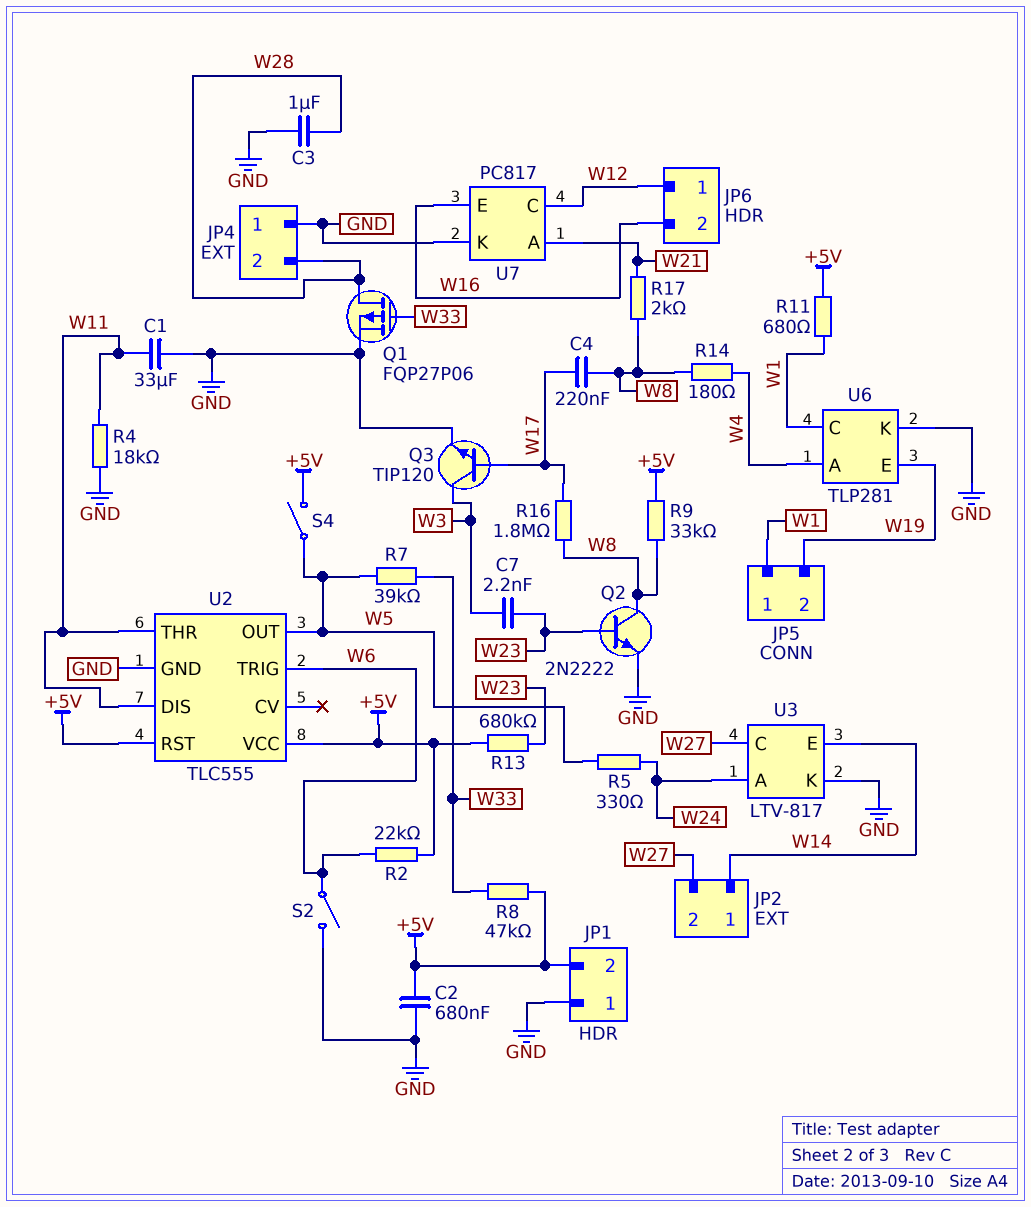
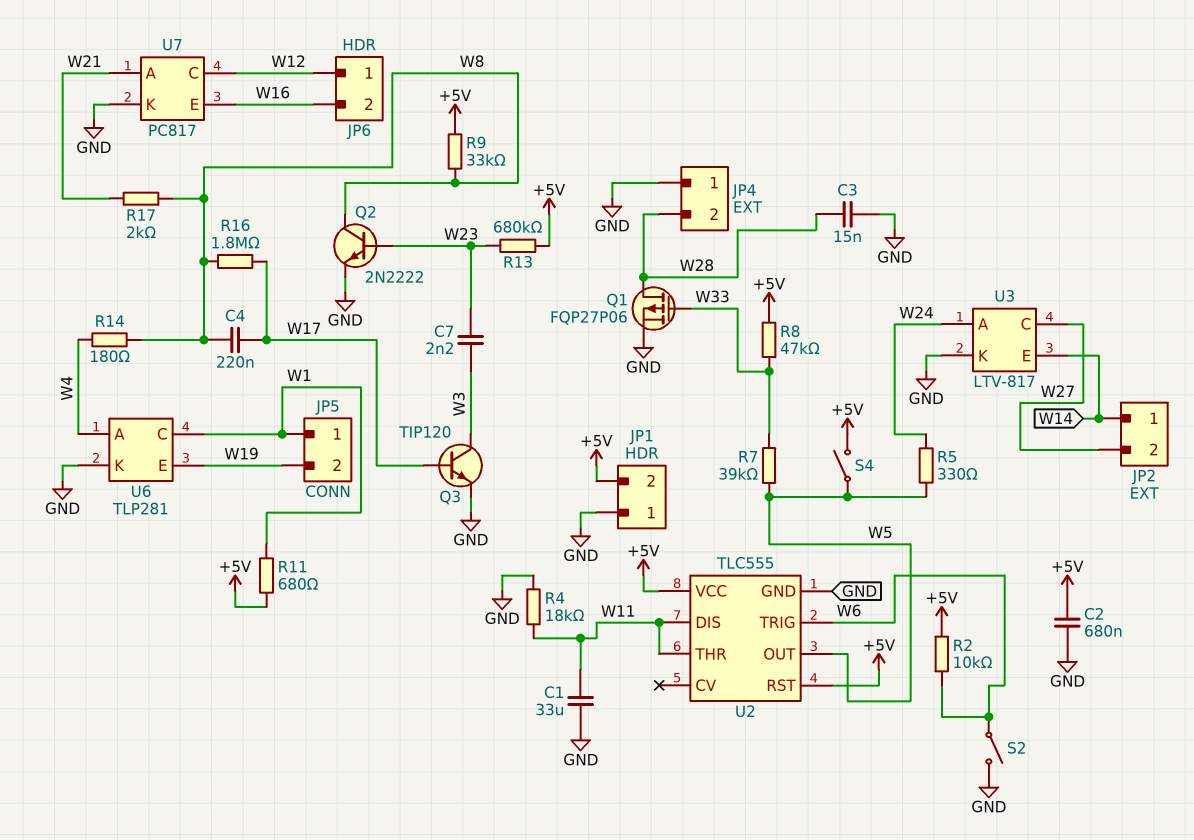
C3: 1uF (GND, W28) -> 15nF (GND, W28)
R2: 22k (+5V, W6) -> 10k (+5V, W6)

